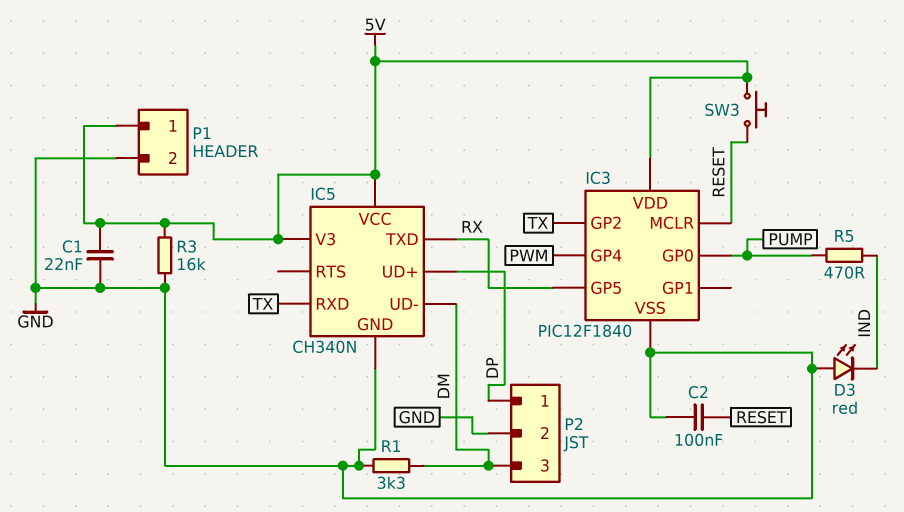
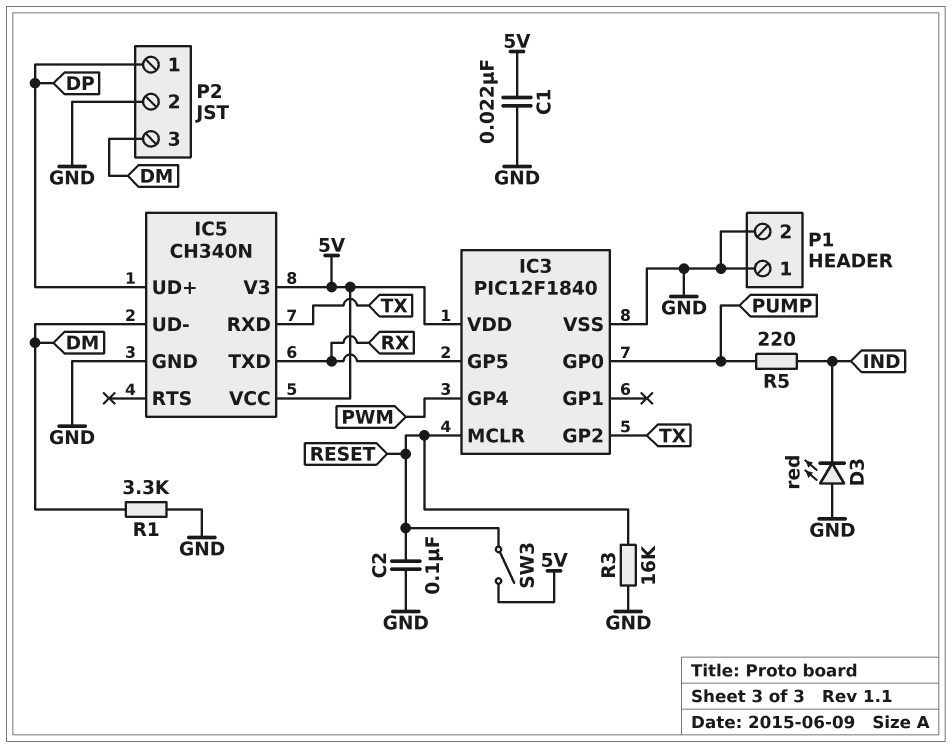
P1 pin 1: 5V -> GND
R3: 16k (5V, GND) -> 16k (GND, RESET)
R5: 470 (IND, PUMP) -> 220 (IND, PUMP)
SW3: button (5V, RESET) -> switch (5V, RESET)

